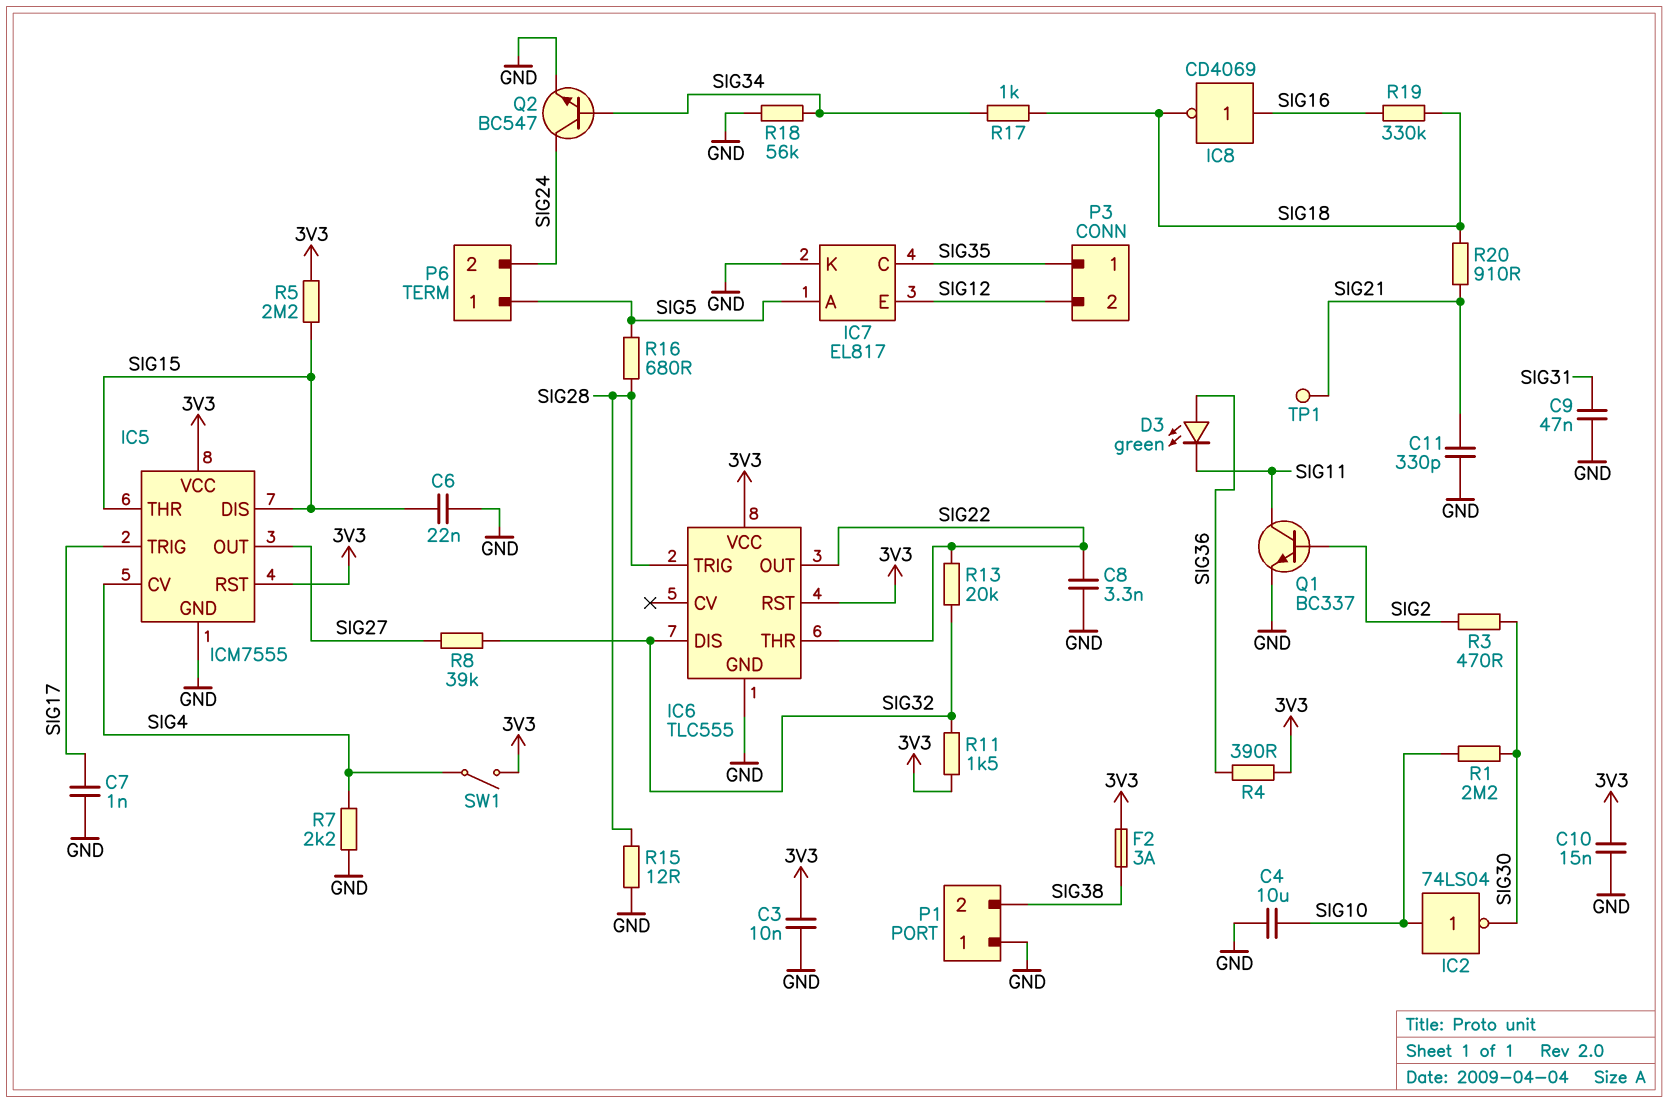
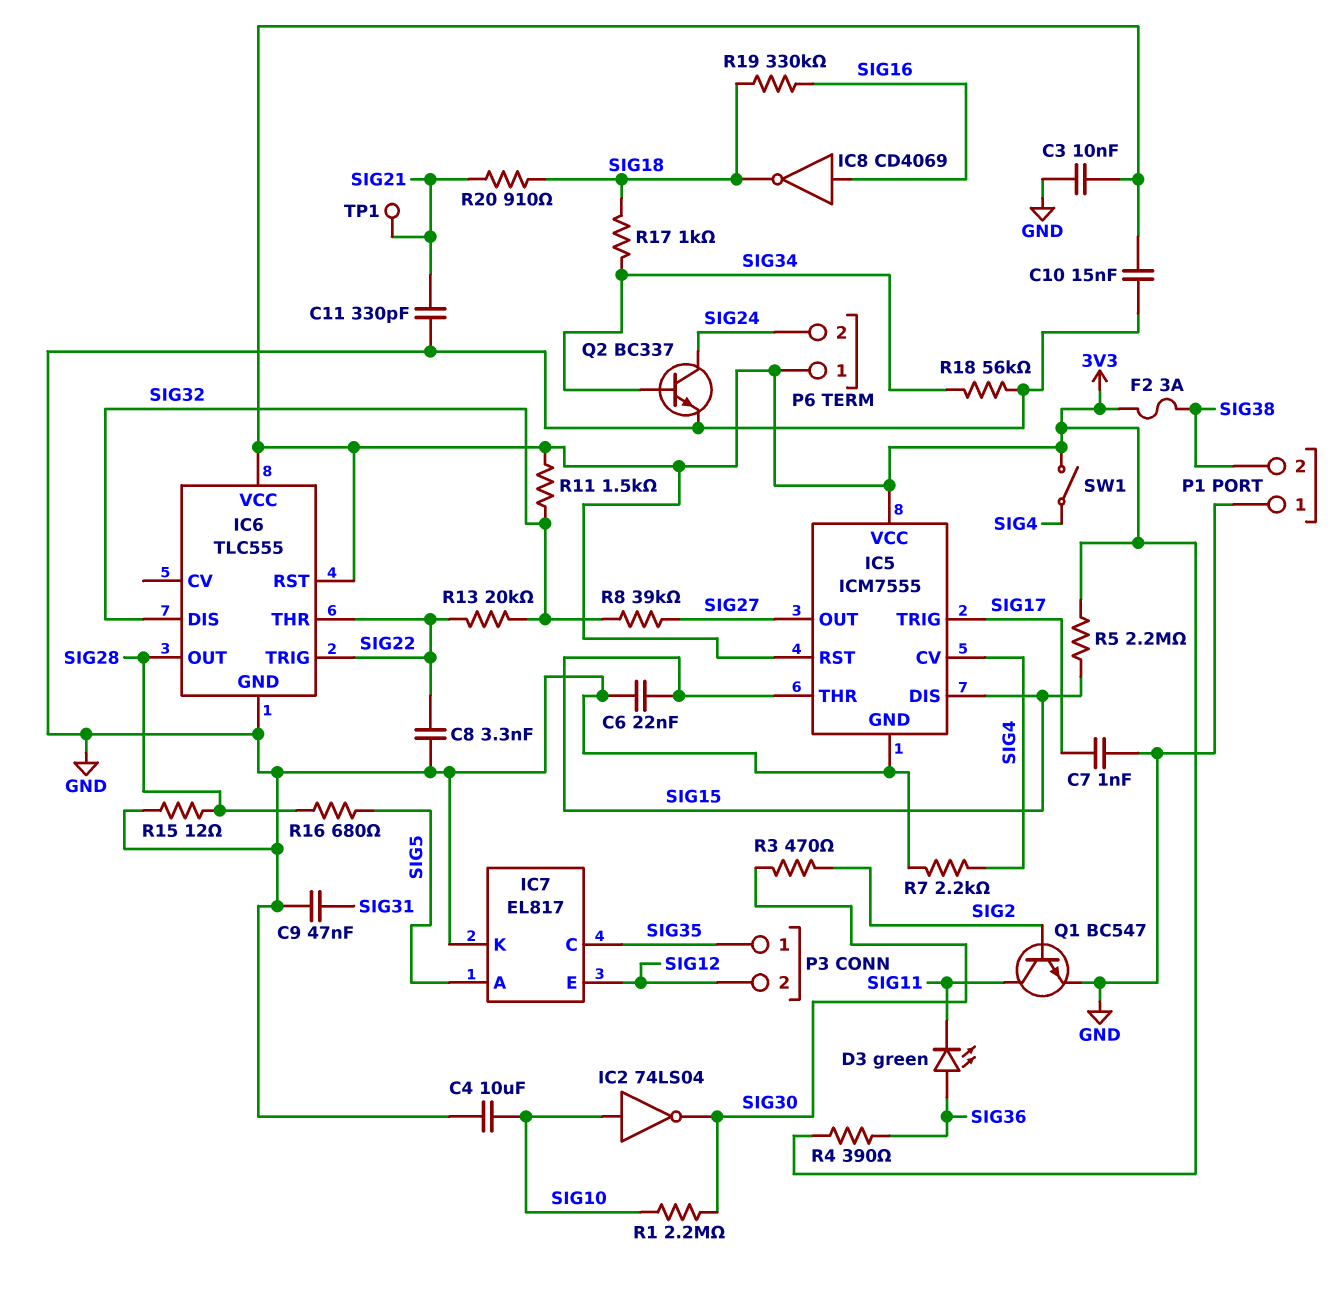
IC6 pin OUT: SIG22 -> SIG28
IC6 pin TRIG: SIG28 -> SIG22
P6 pin 1: SIG5 -> 3V3
Q1: NPN BC337 (B SIG2, C SIG11, E GND) -> NPN BC547 (B SIG2, C SIG11, E GND)
Q2: NPN BC547 (B SIG34, C SIG24, E GND) -> NPN BC337 (B SIG34, C SIG24, E GND)

